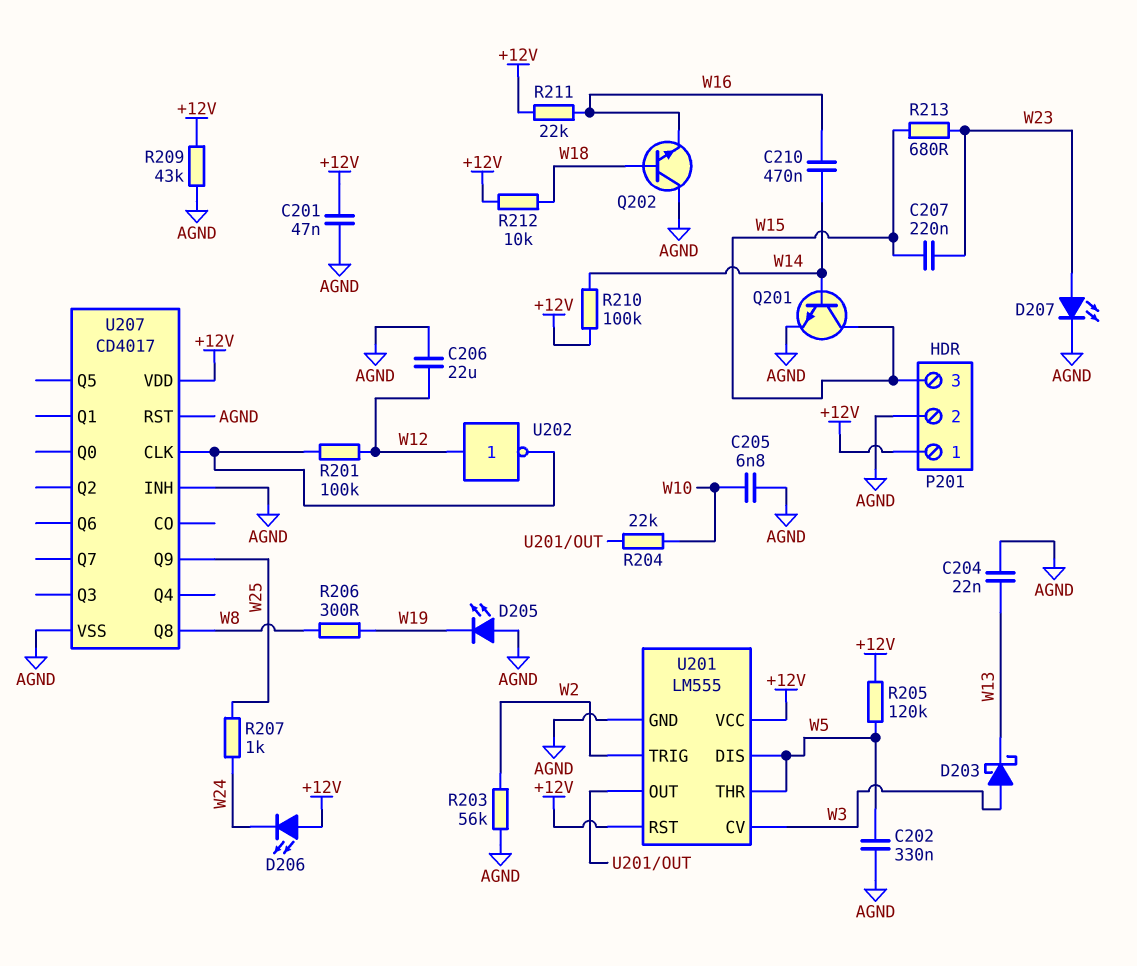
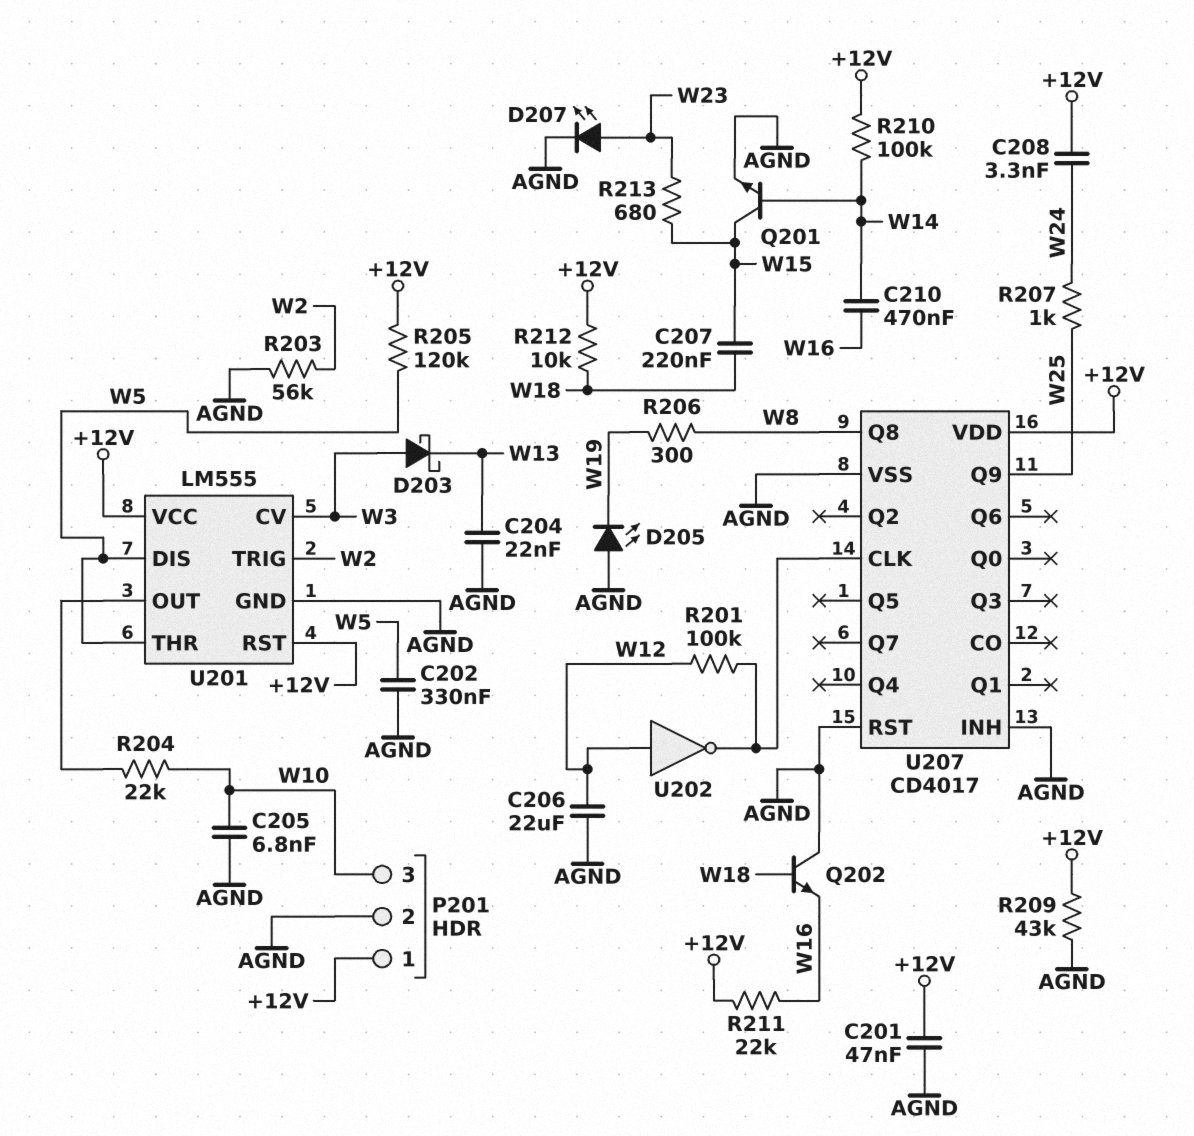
C207: 220nF (W15, W23) -> 220nF (W15, W18)
C208: none -> 3.3nF (+12V, W24)
D206: LED (A +12V, K W24) -> none
P201 pin 3: W15 -> W10

